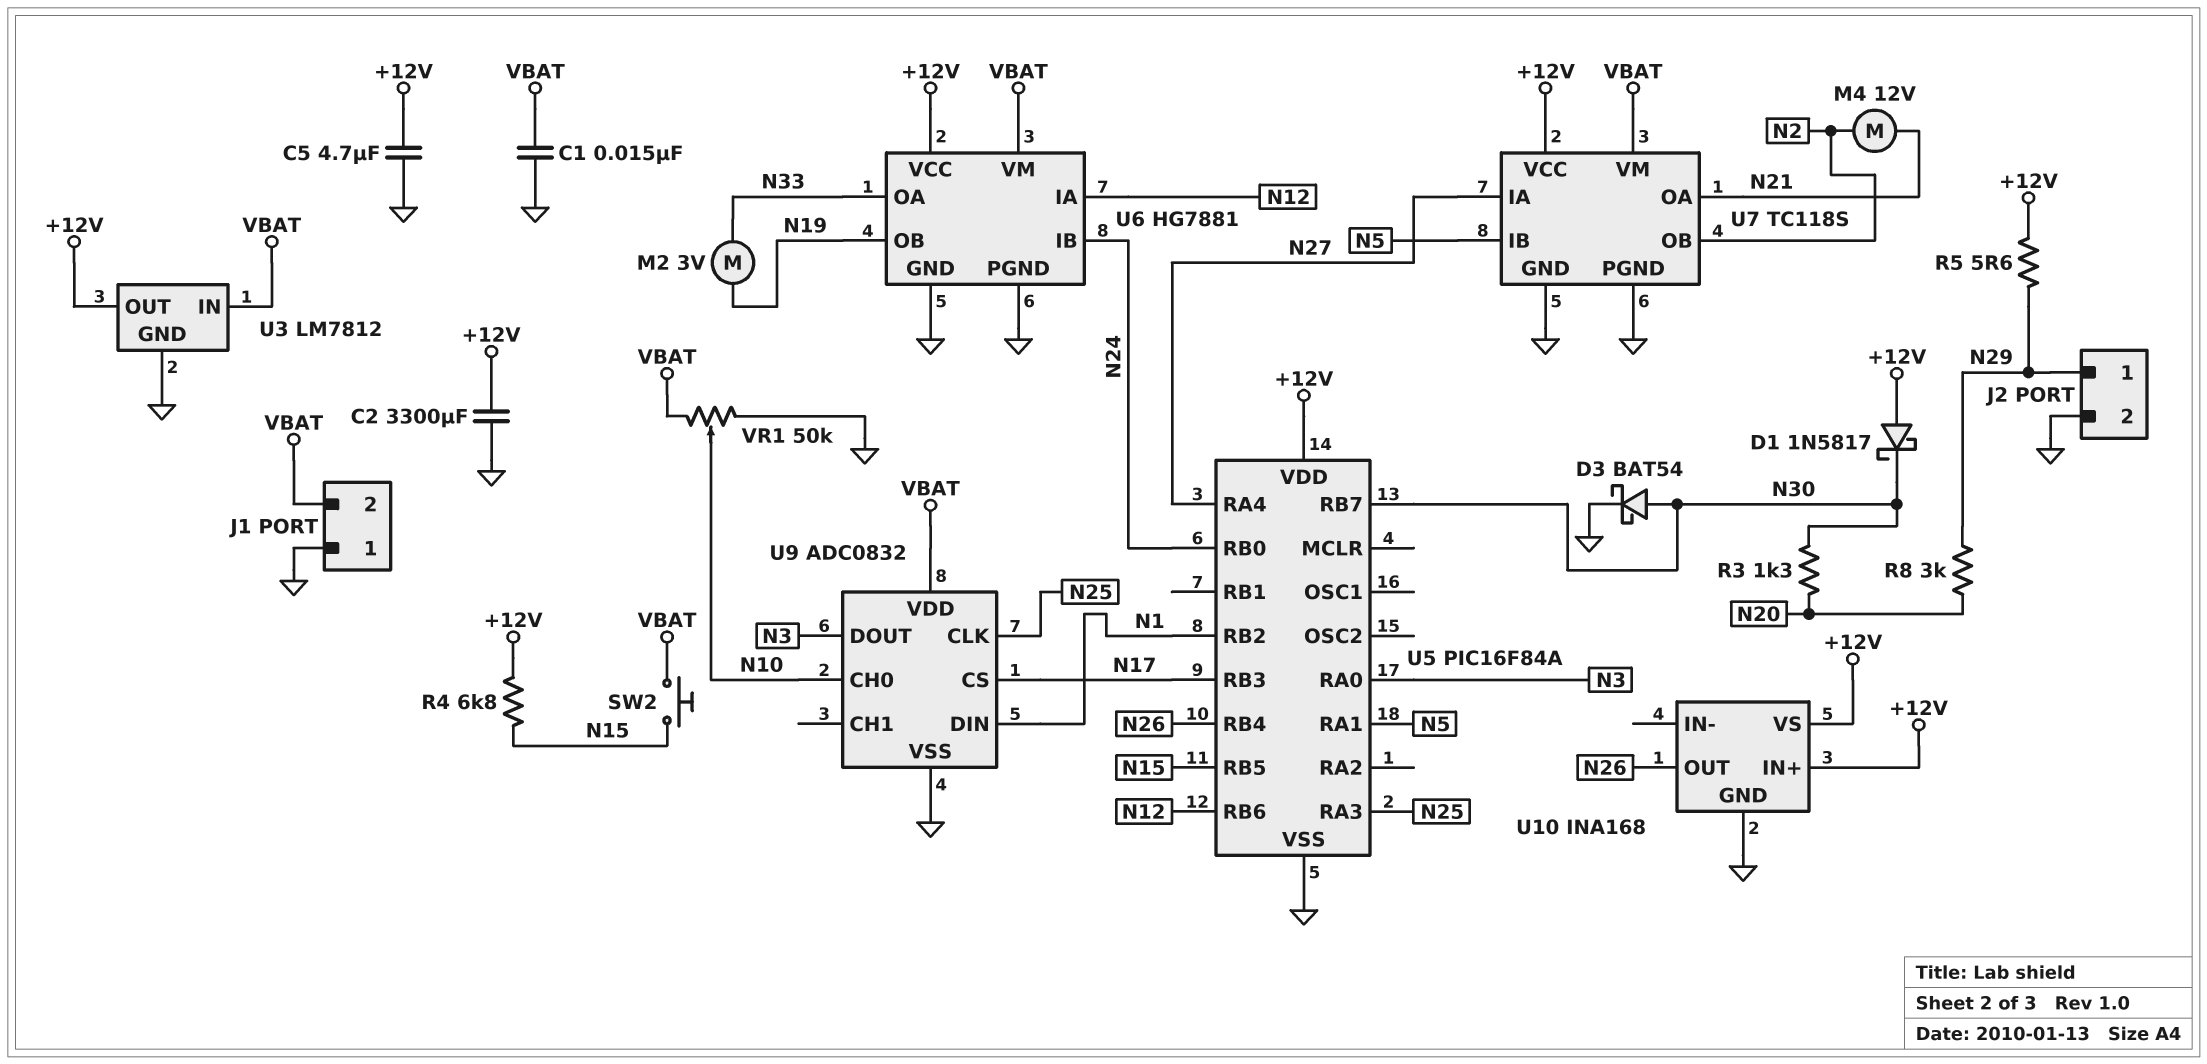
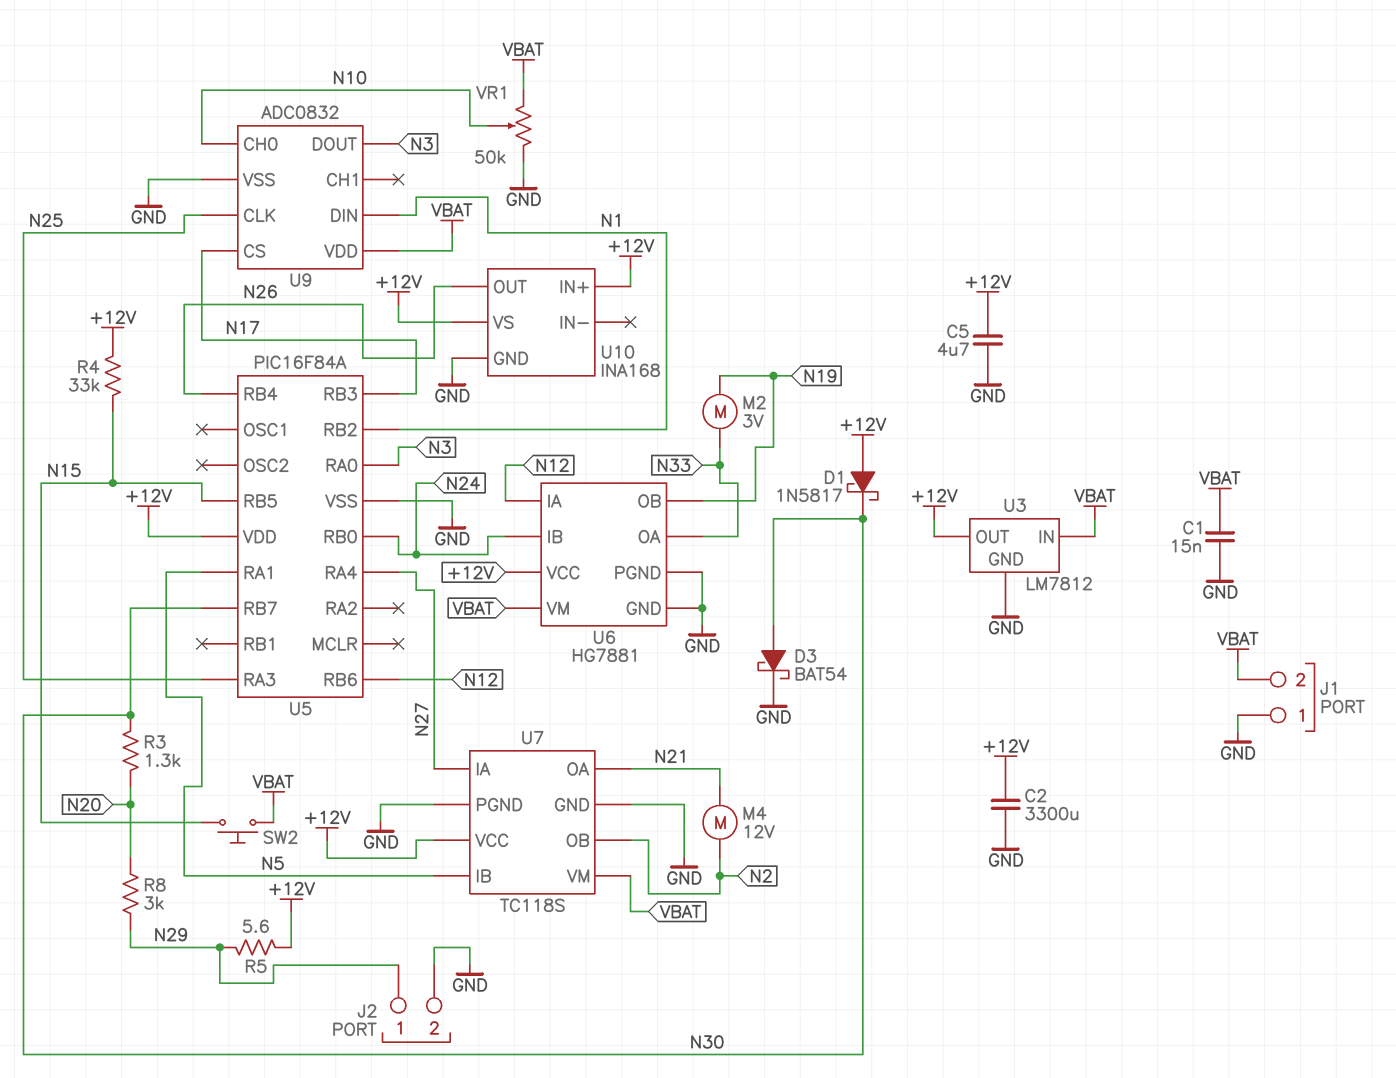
R4: 6.8k (+12V, N15) -> 33k (+12V, N15)

